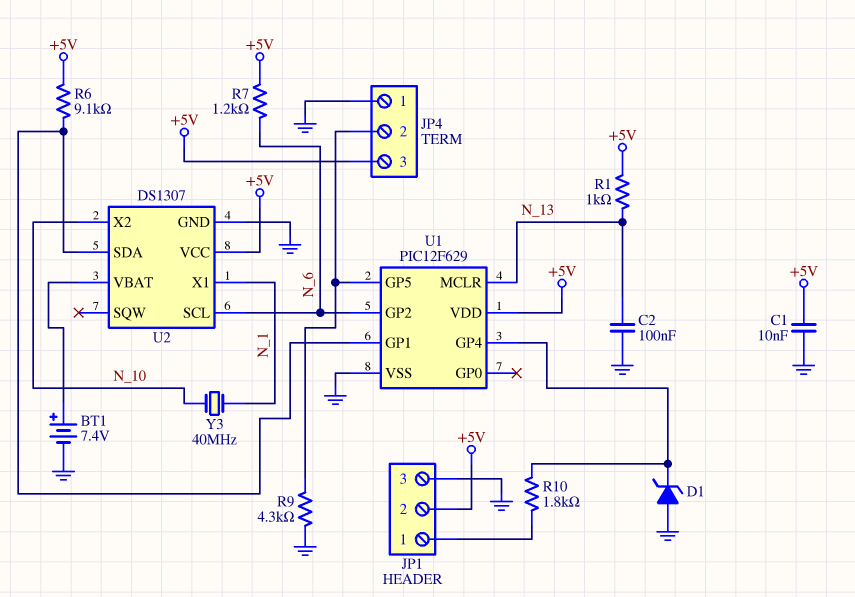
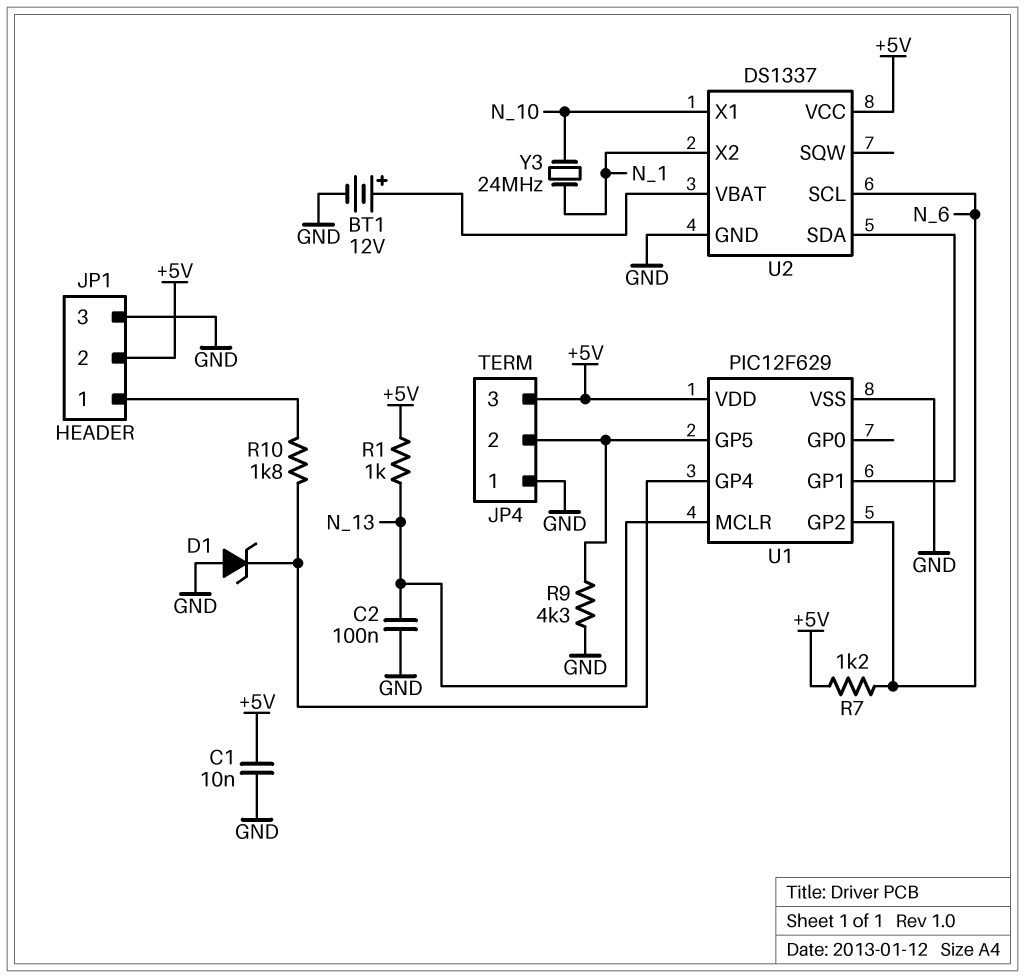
BT1: 7.4V (plus U2/VBAT, minus GND) -> 12V (plus U2/VBAT, minus GND)
R6: 9.1k (+5V, U1/GP1) -> none
U2: DS1307 -> DS1337
U2 pin X1: N_1 -> N_10
U2 pin X2: N_10 -> N_1
Y3: 40MHz (N_1, N_10) -> 24MHz (N_1, N_10)

